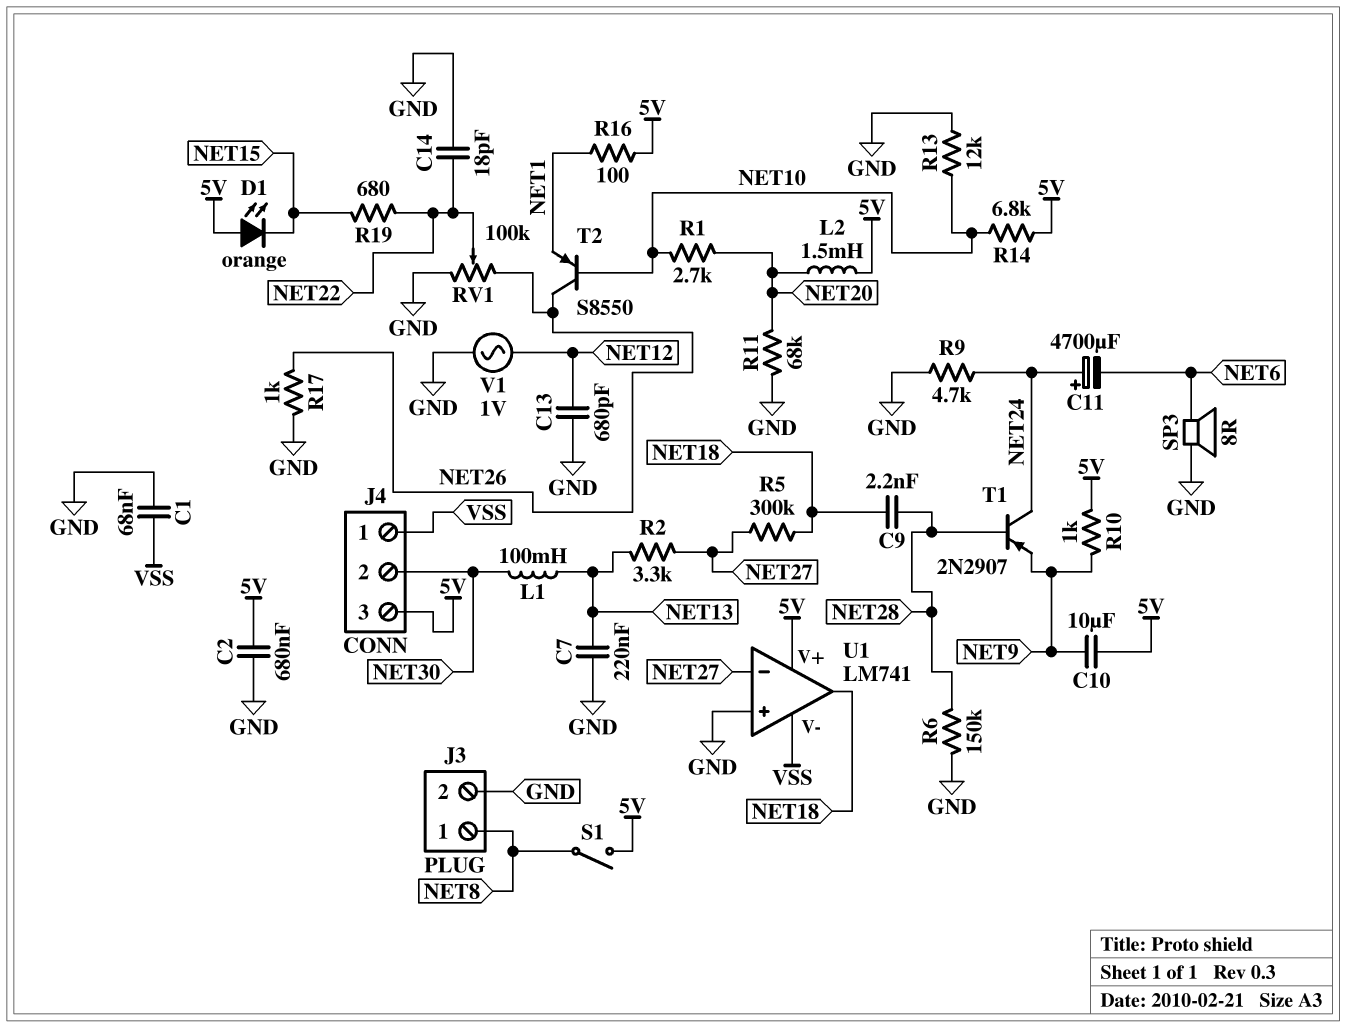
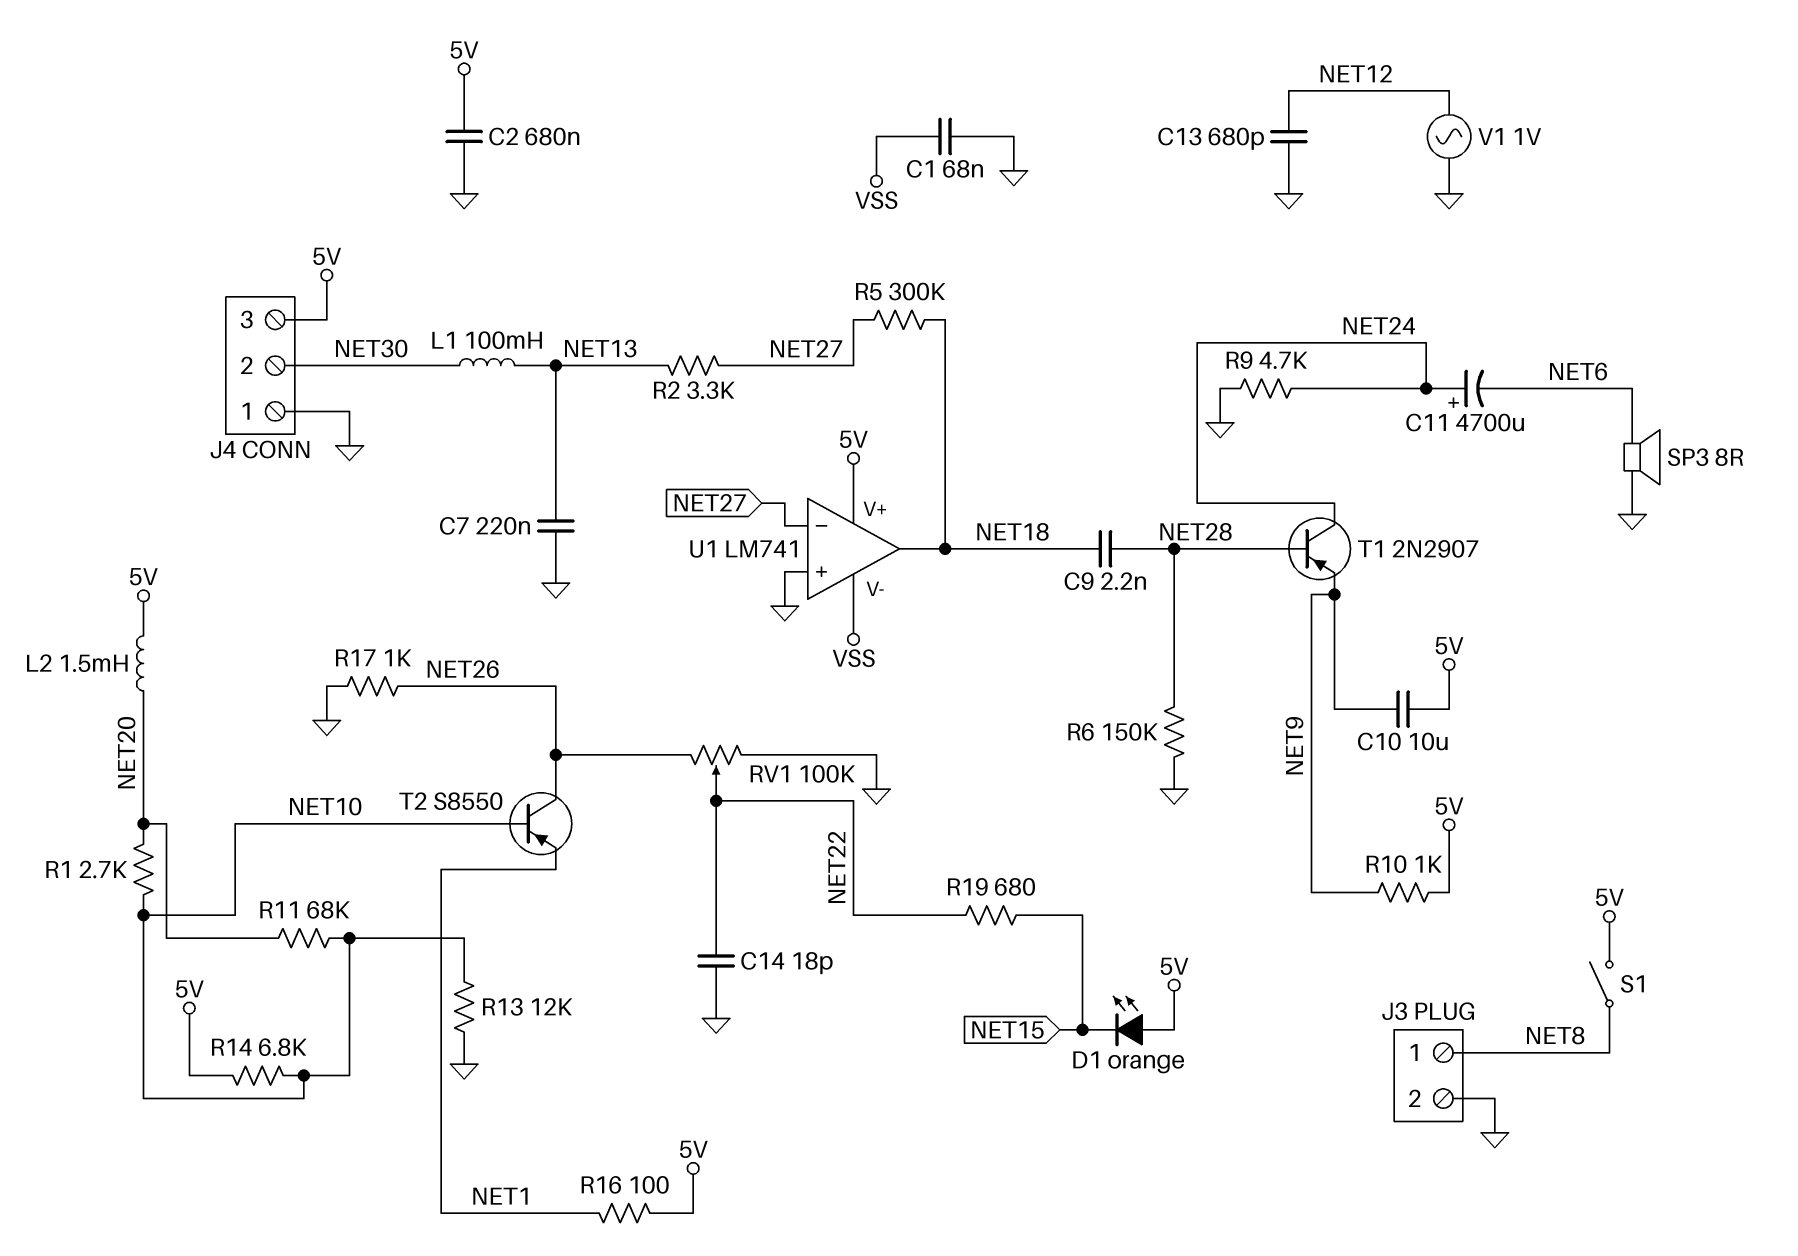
J4 pin 1: VSS -> GND
R11: 68k (GND, NET20) -> 68k (NET10, NET20)

